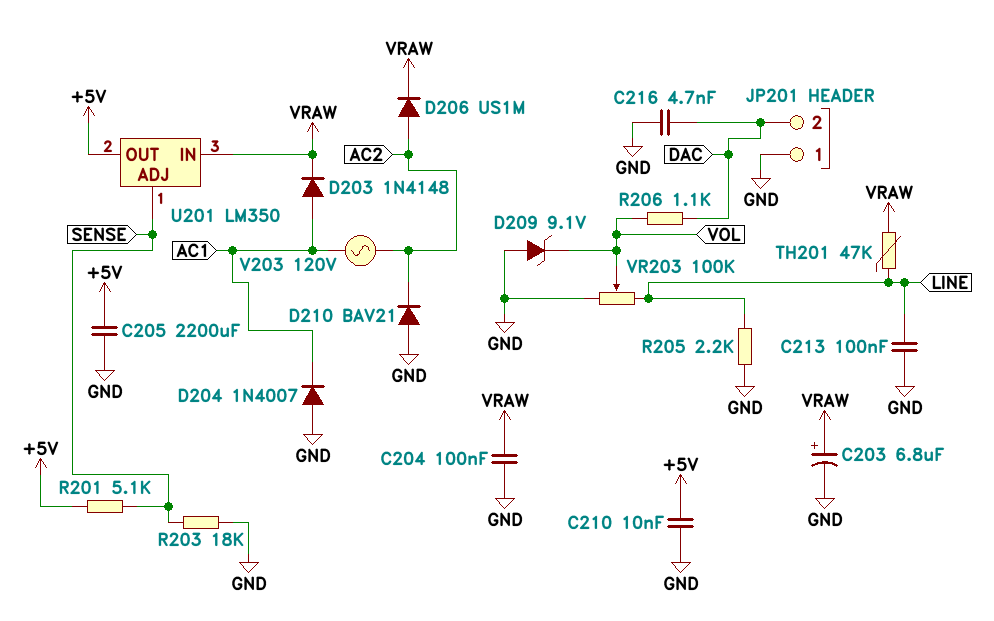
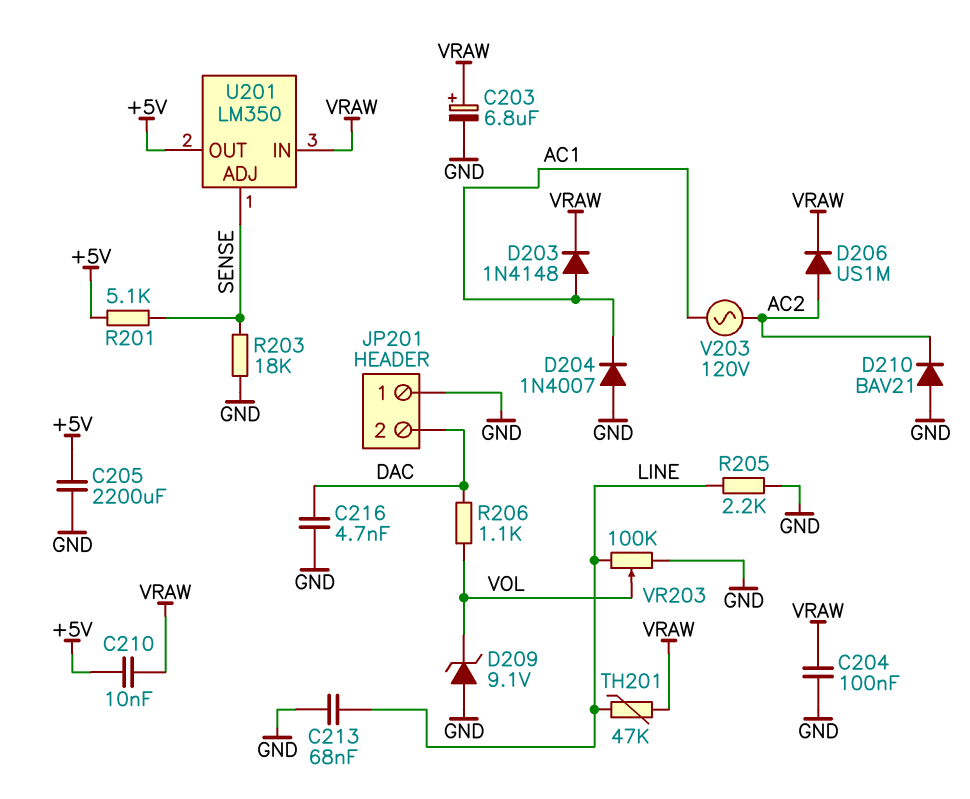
C210: 10nF (+5V, GND) -> 10nF (+5V, VRAW)
C213: 100nF (GND, LINE) -> 68nF (GND, LINE)

